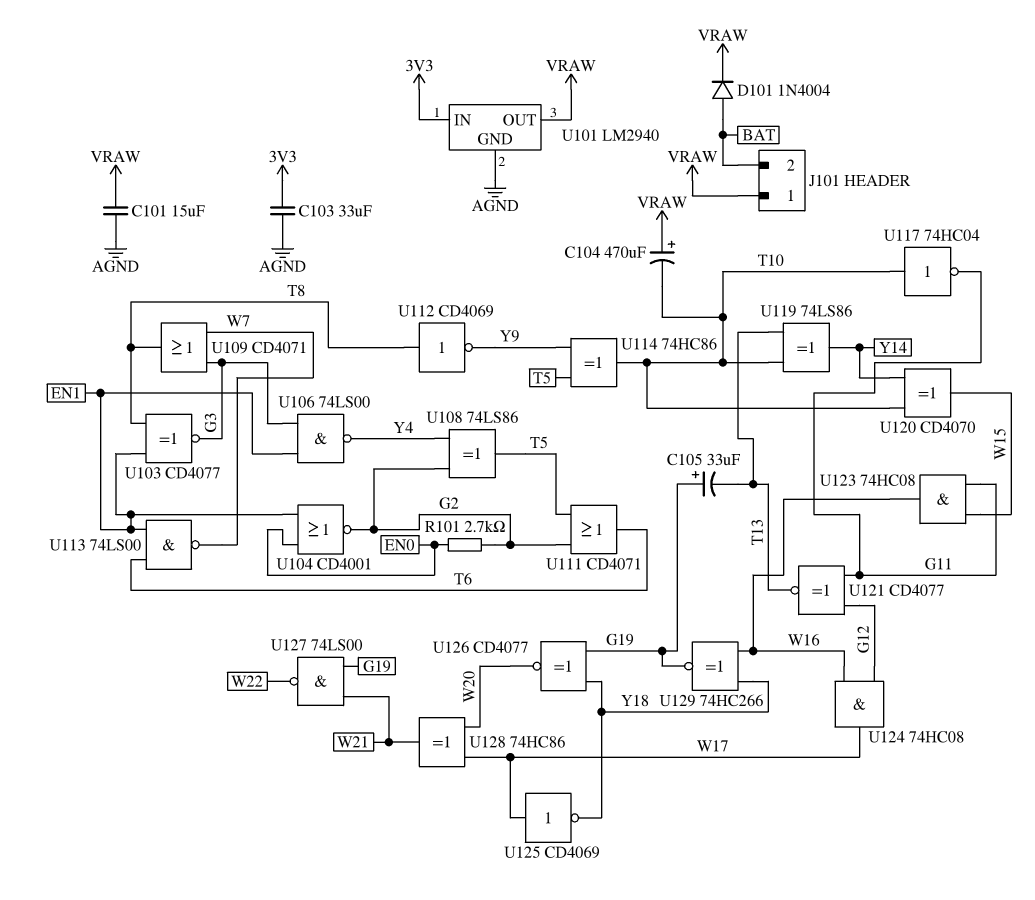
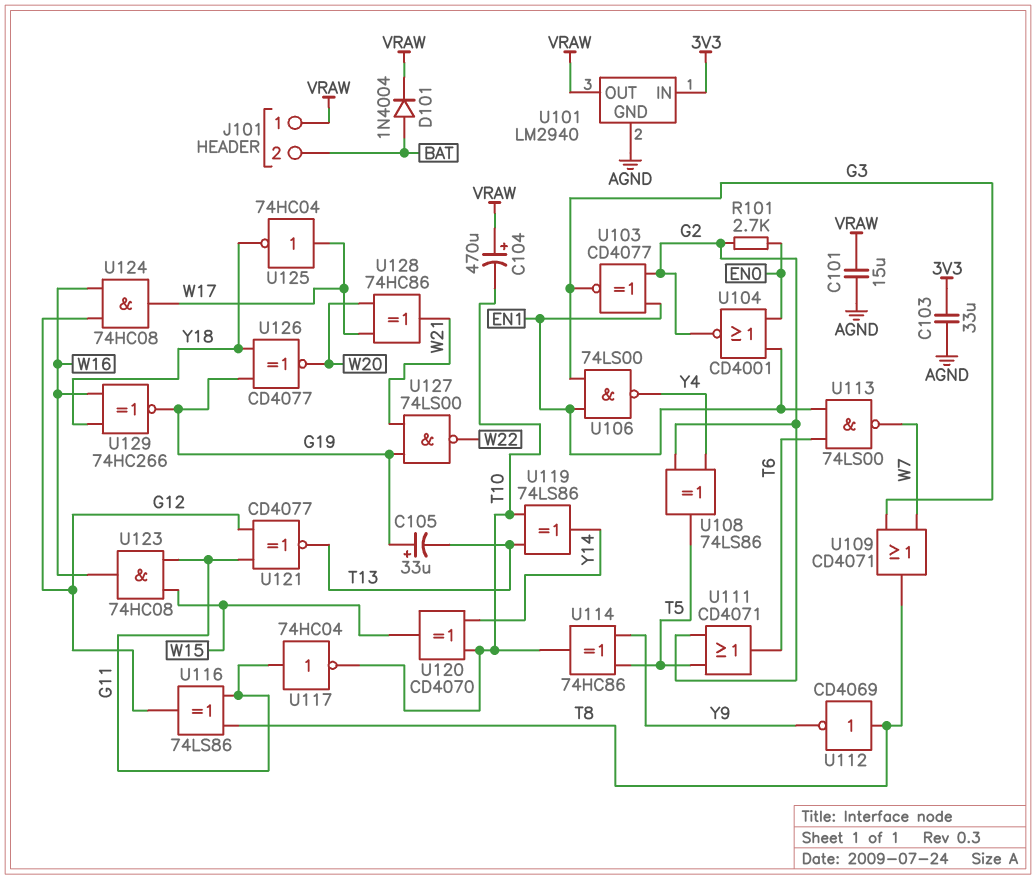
U103: XNOR CD4077 (in EN1, in T8, out G3) -> XNOR CD4077 (in EN1, in G2, out G3)
U116: none -> XOR 74LS86 (in G11, in T8, out G12)
U117: NOT 74HC04 (in T10, out G11) -> NOT 74HC04 (in G11, out T10)
U125: NOT CD4069 (in W17, out Y18) -> NOT 74HC04 (in W17, out Y18)

